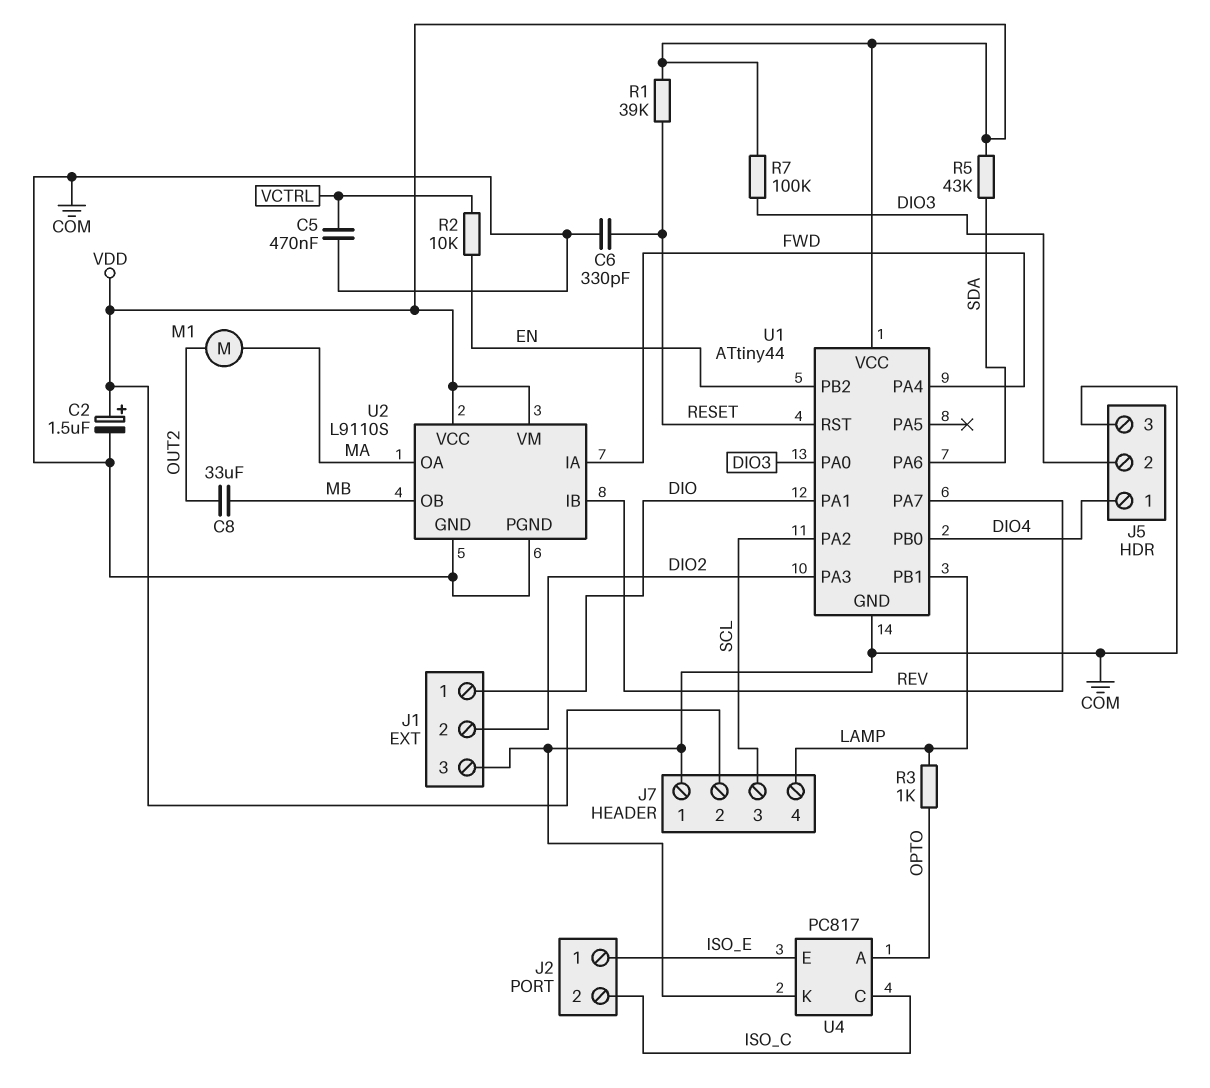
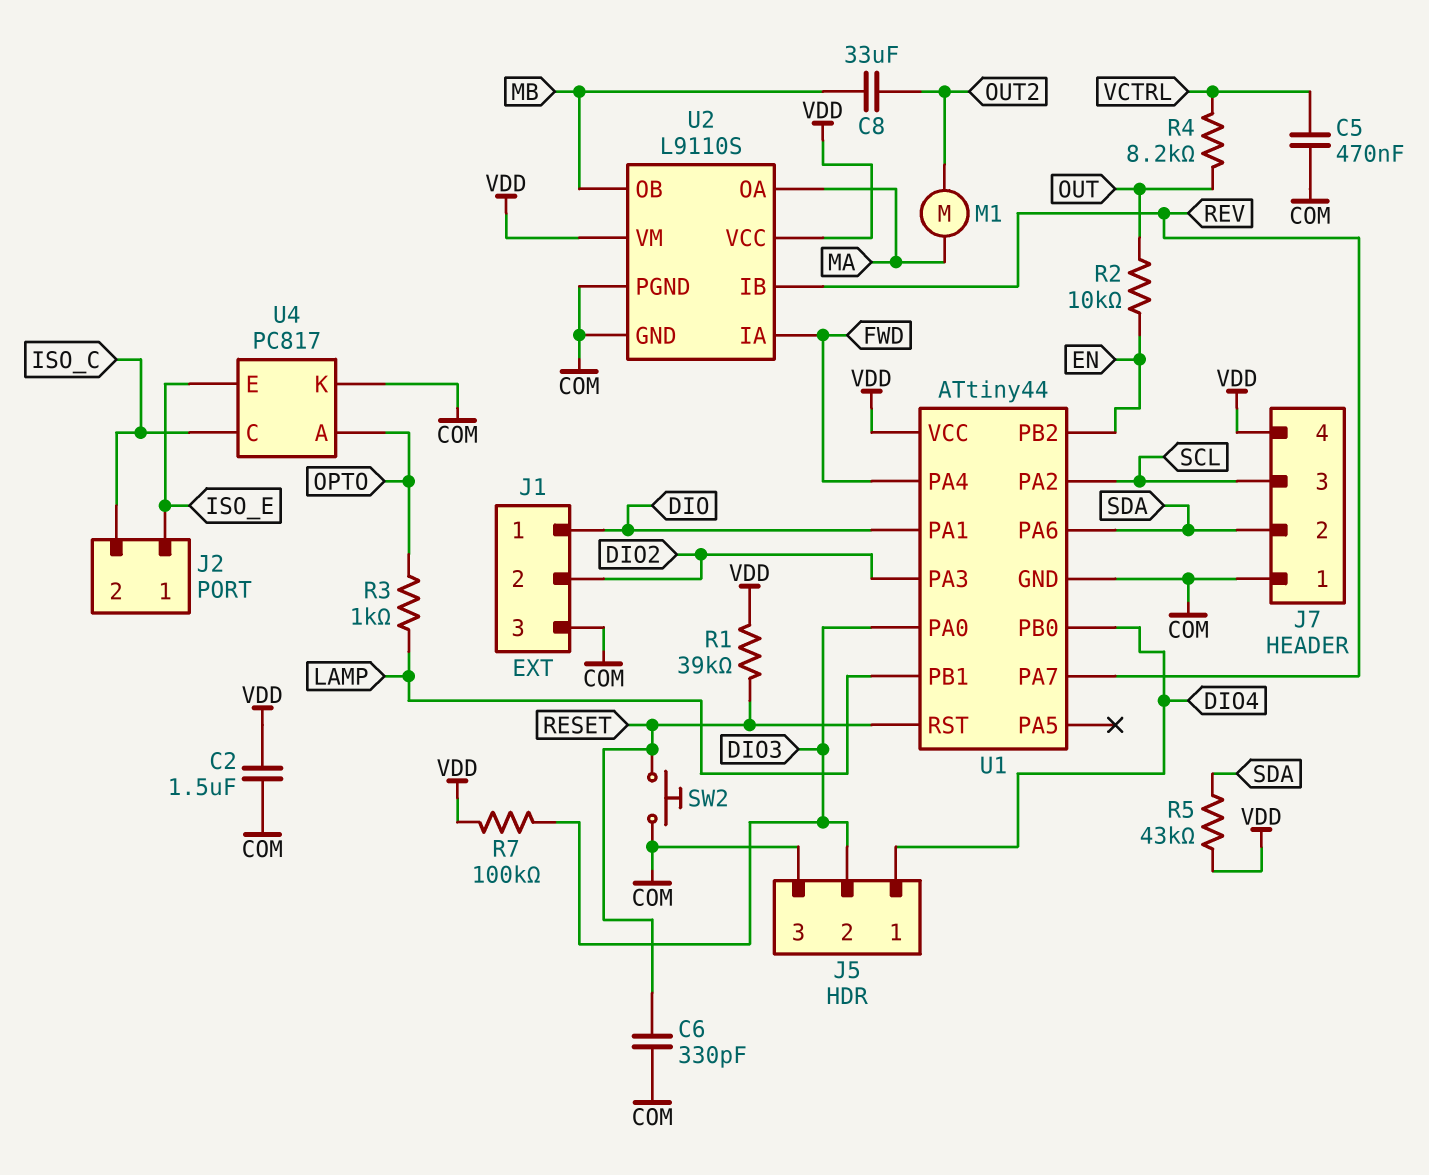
C2: 1.5uF (plus VDD, minus COM) -> 1.5uF (COM, VDD)
J7 pin 2: VDD -> SDA
J7 pin 4: LAMP -> VDD
R2: 10k (EN, VCTRL) -> 10k (EN, OUT)
R4: none -> 8.2k (OUT, VCTRL)
SW2: none -> button (COM, RESET)

